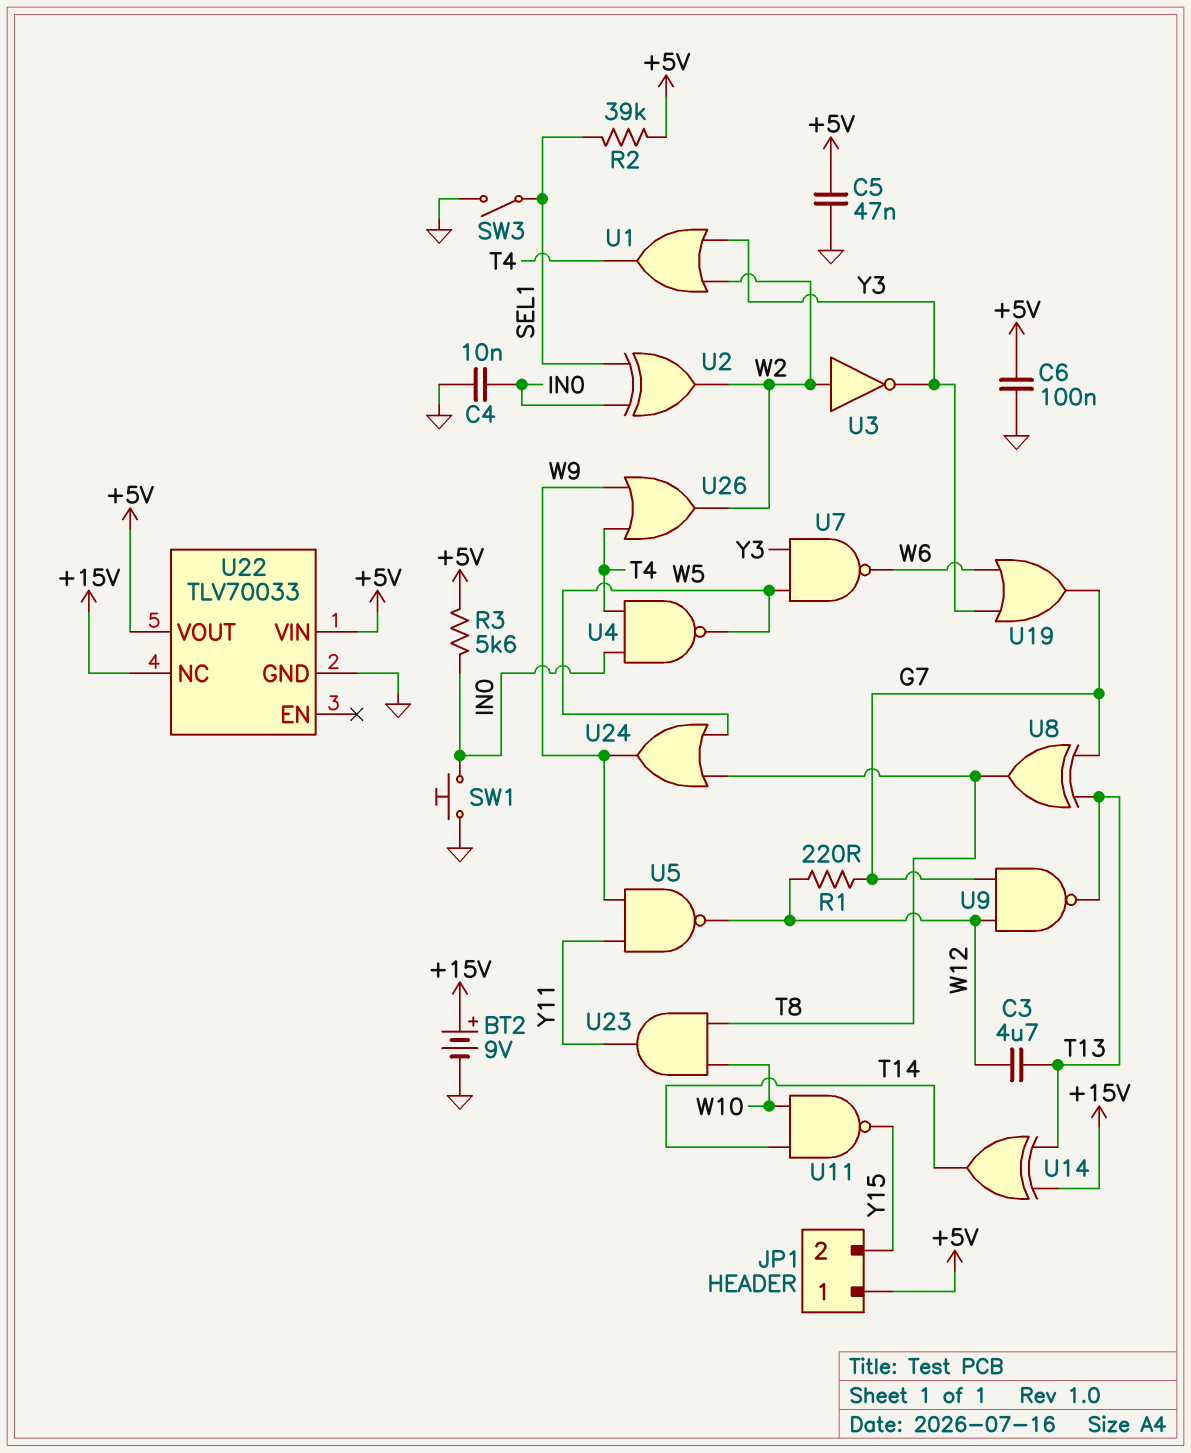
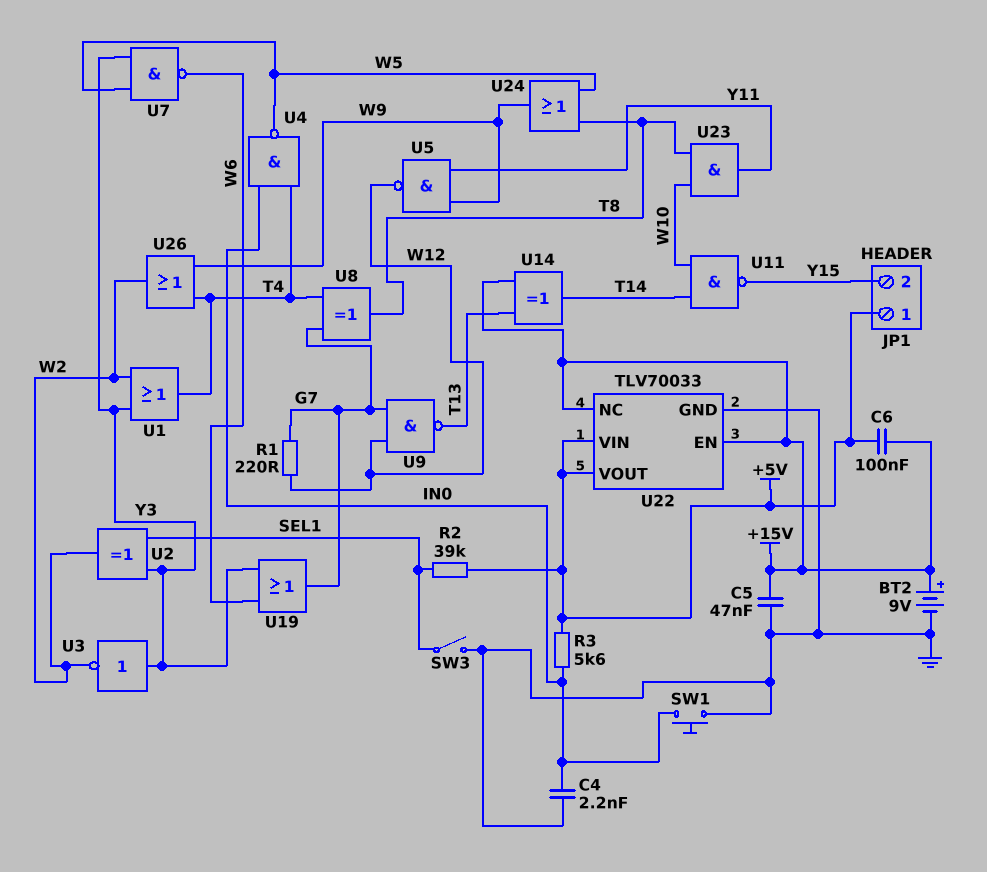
C3: 4.7uF (T13, W12) -> none
C4: 10nF (GND, IN0) -> 2.2nF (GND, IN0)
C5: 47nF (+5V, GND) -> 47nF (+15V, GND)
C6: 100nF (+5V, GND) -> 100nF (+5V, +15V)
U2: XOR (in IN0, in SEL1, out W2) -> XOR (in SEL1, in Y3, out W2)
U3: NOT (in W2, out Y3) -> NOT (in Y3, out W2)
U8: XOR (in G7, in T13, out T8) -> XOR (in G7, in T4, out T8)
U22 pin EN: none -> +15V

